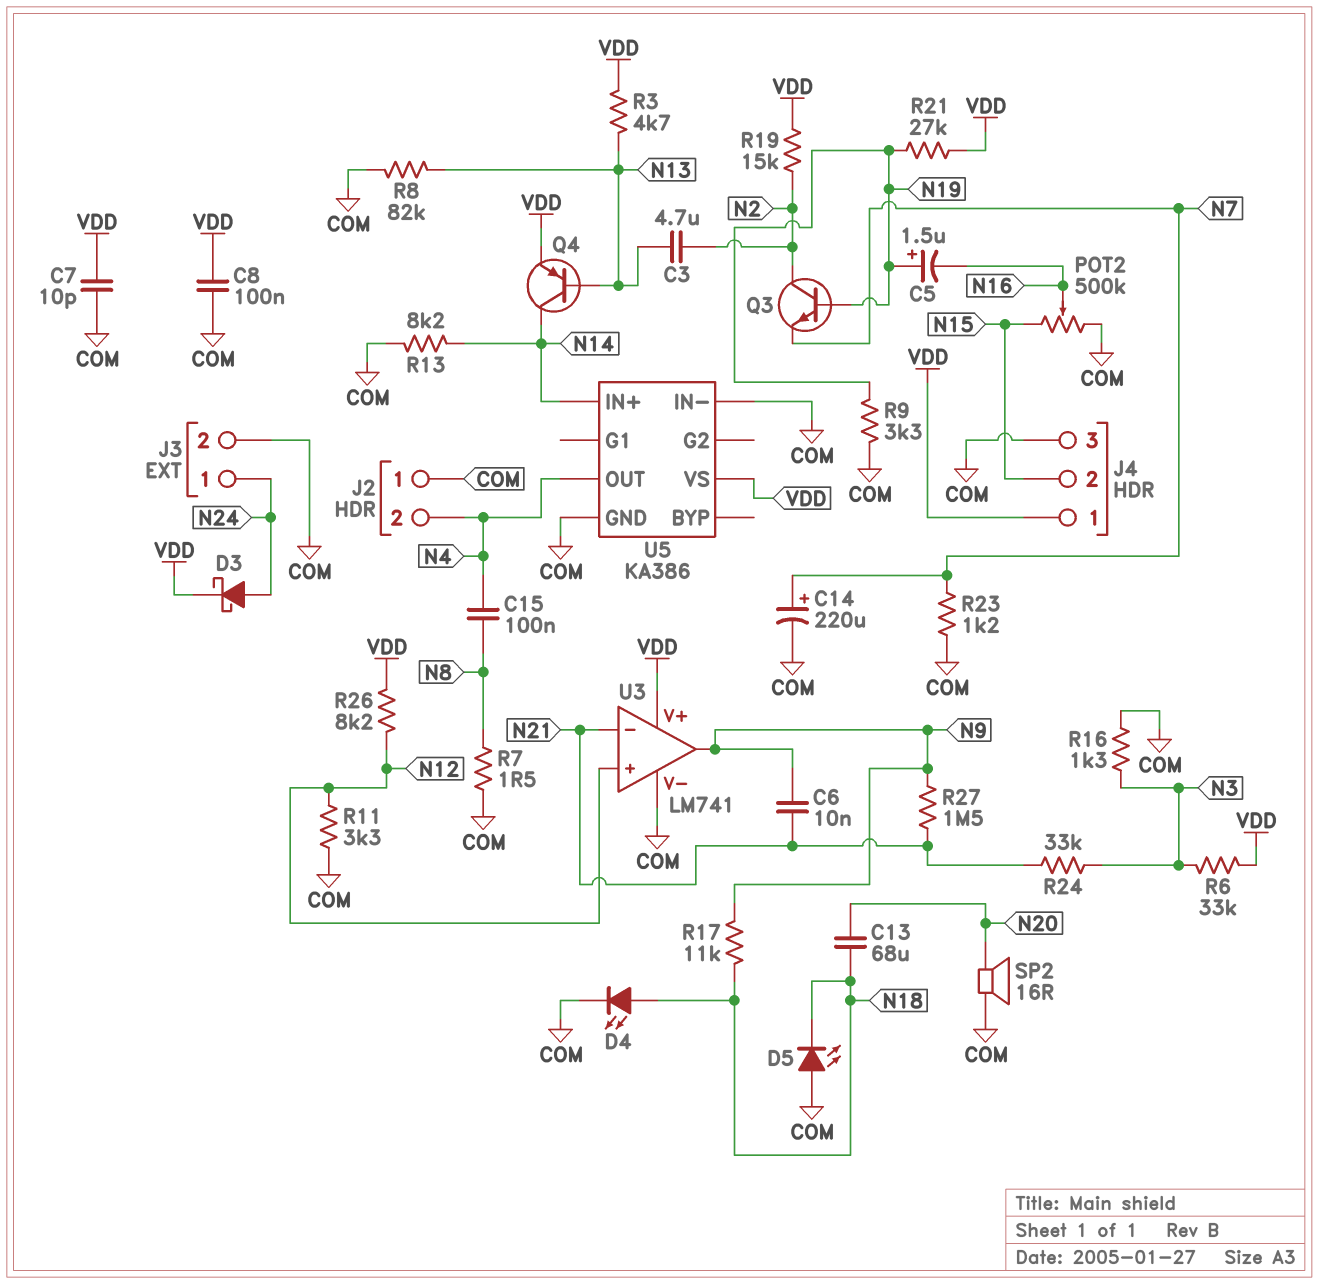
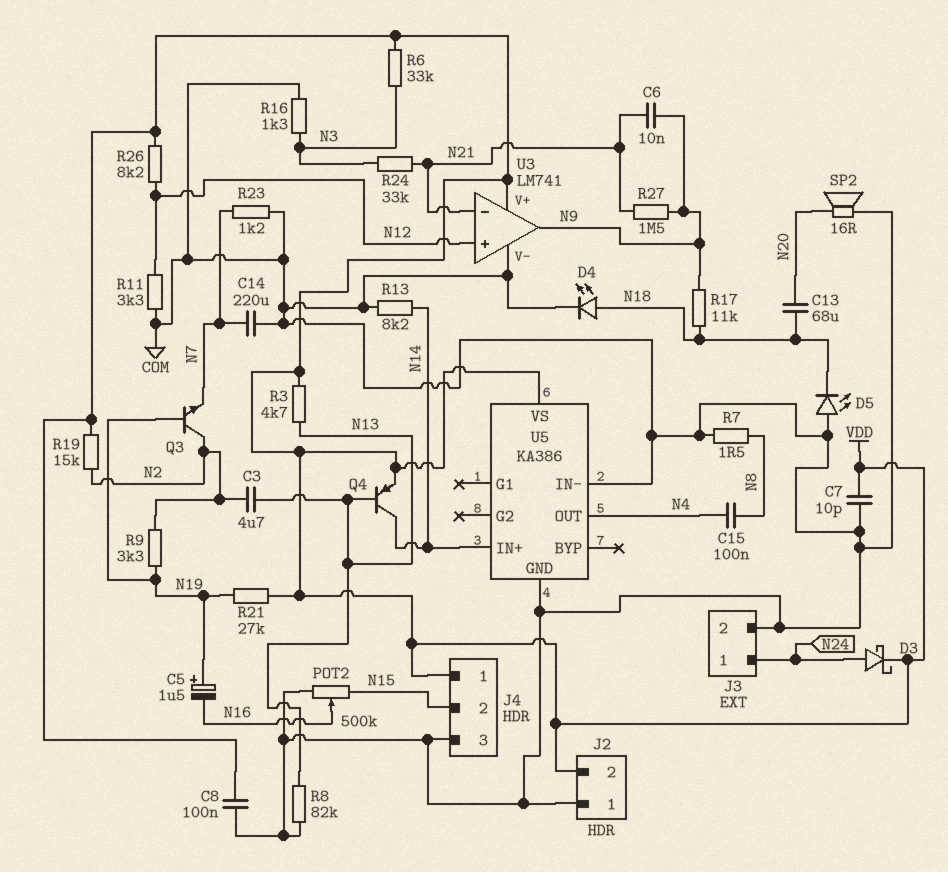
C14: 220uF (plus N7, minus COM) -> 220uF (COM, N7)
J2 pin 2: N4 -> VDD
R9: 3.3k (COM, N19) -> 3.3k (N2, N19)

